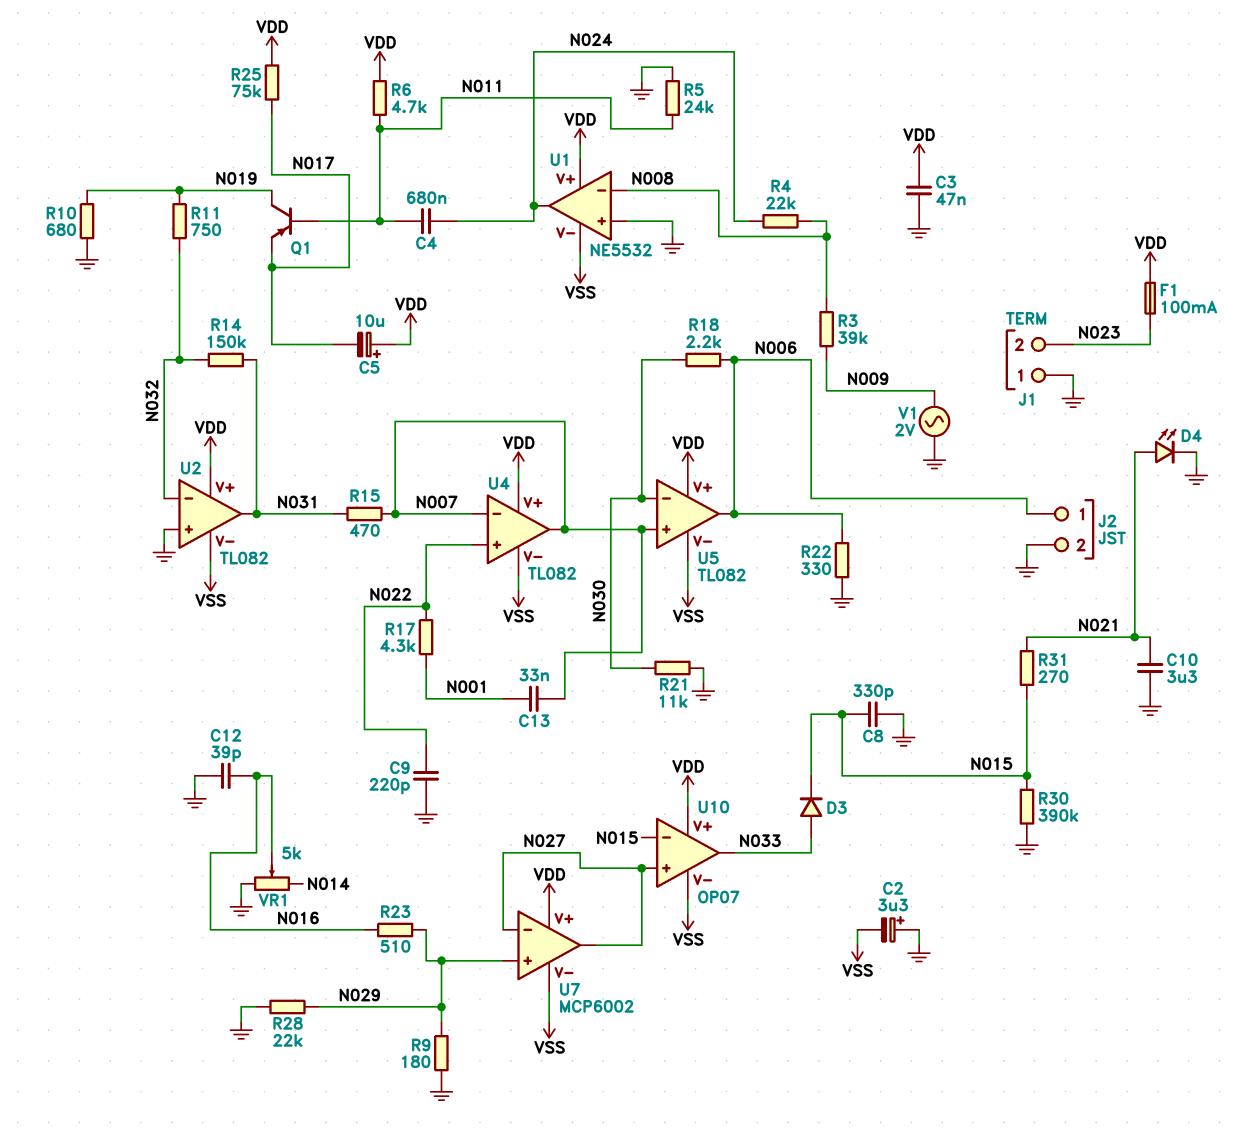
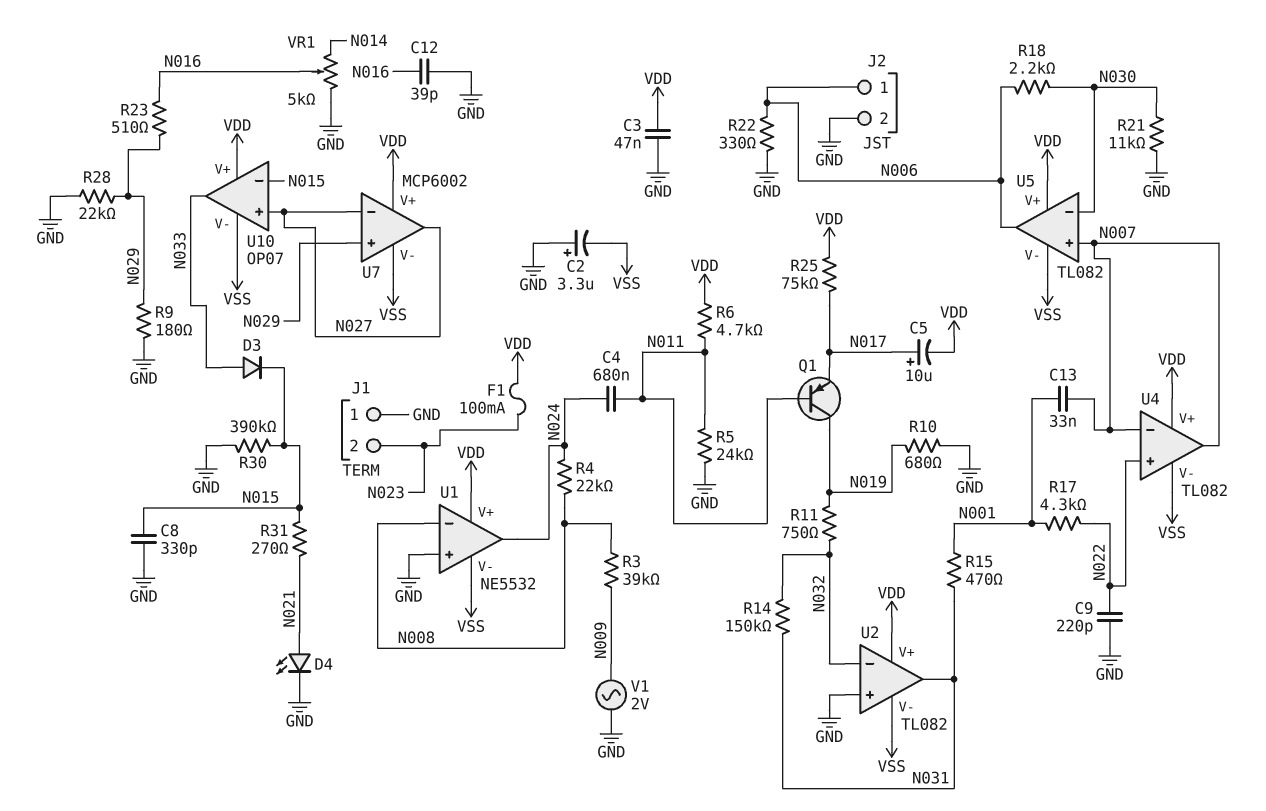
C5: 10uF (plus VDD, minus N017) -> 10uF (plus N017, minus VDD)
C10: 3.3uF (GND, N021) -> none
R15: 470 (N007, N031) -> 470 (N001, N031)

